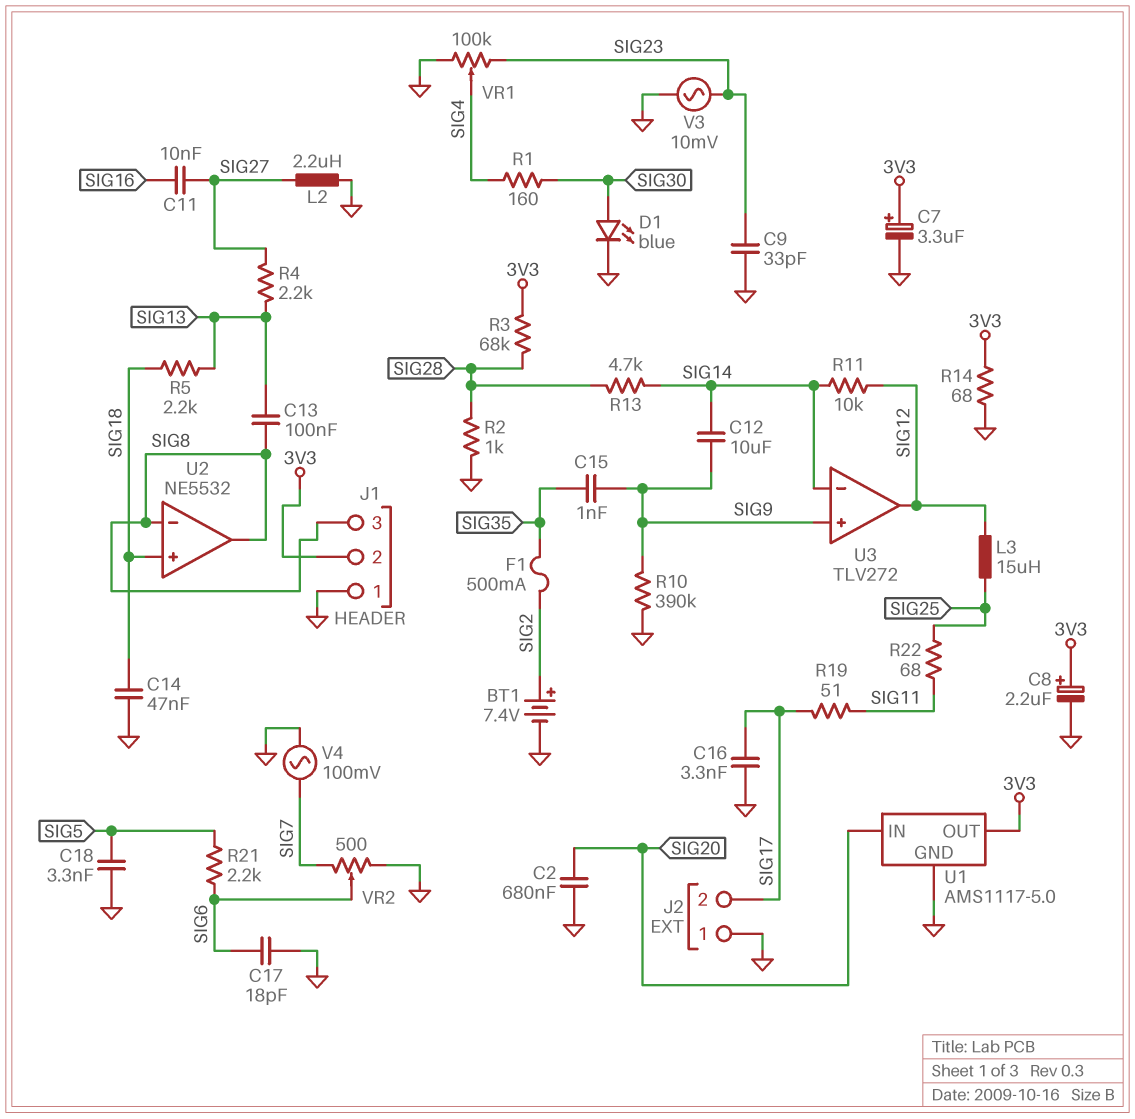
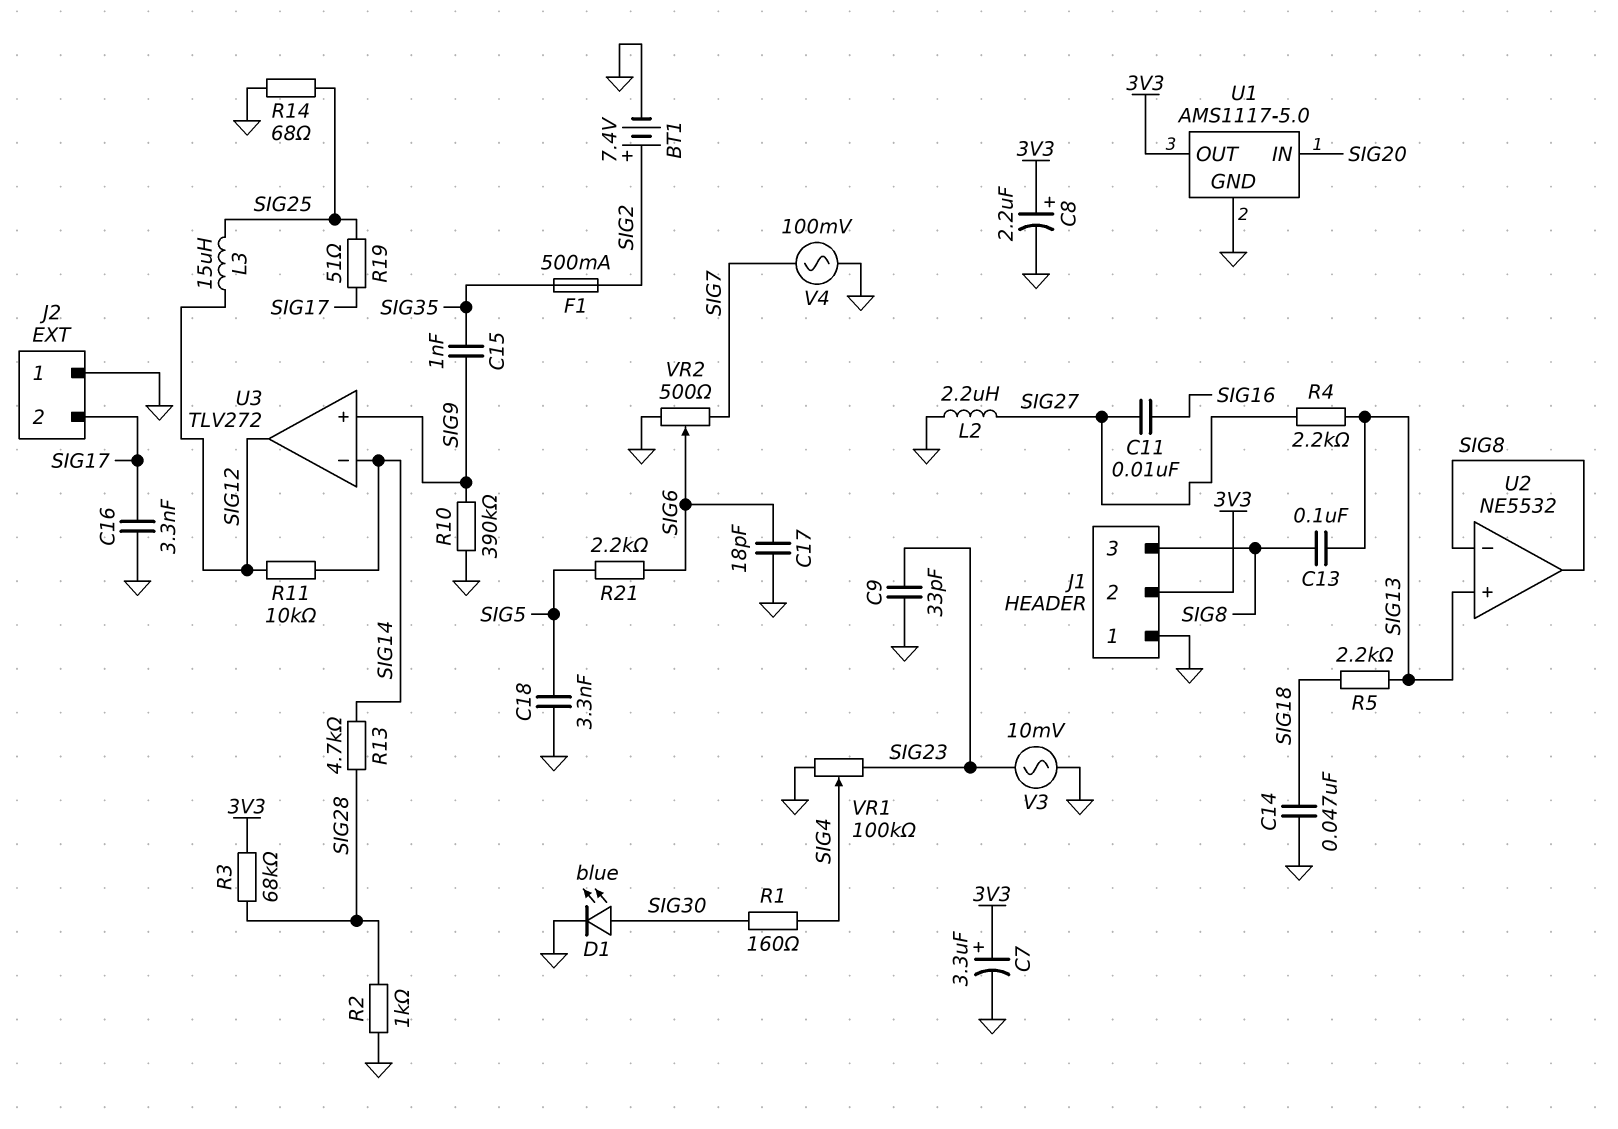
C2: 680nF (GND, SIG20) -> none
C12: 10uF (SIG9, SIG14) -> none
R14: 68 (3V3, GND) -> 68 (GND, SIG25)
R19: 51 (SIG11, SIG17) -> 51 (SIG17, SIG25)
R22: 68 (SIG11, SIG25) -> none
U2 pin in+: SIG18 -> SIG13

